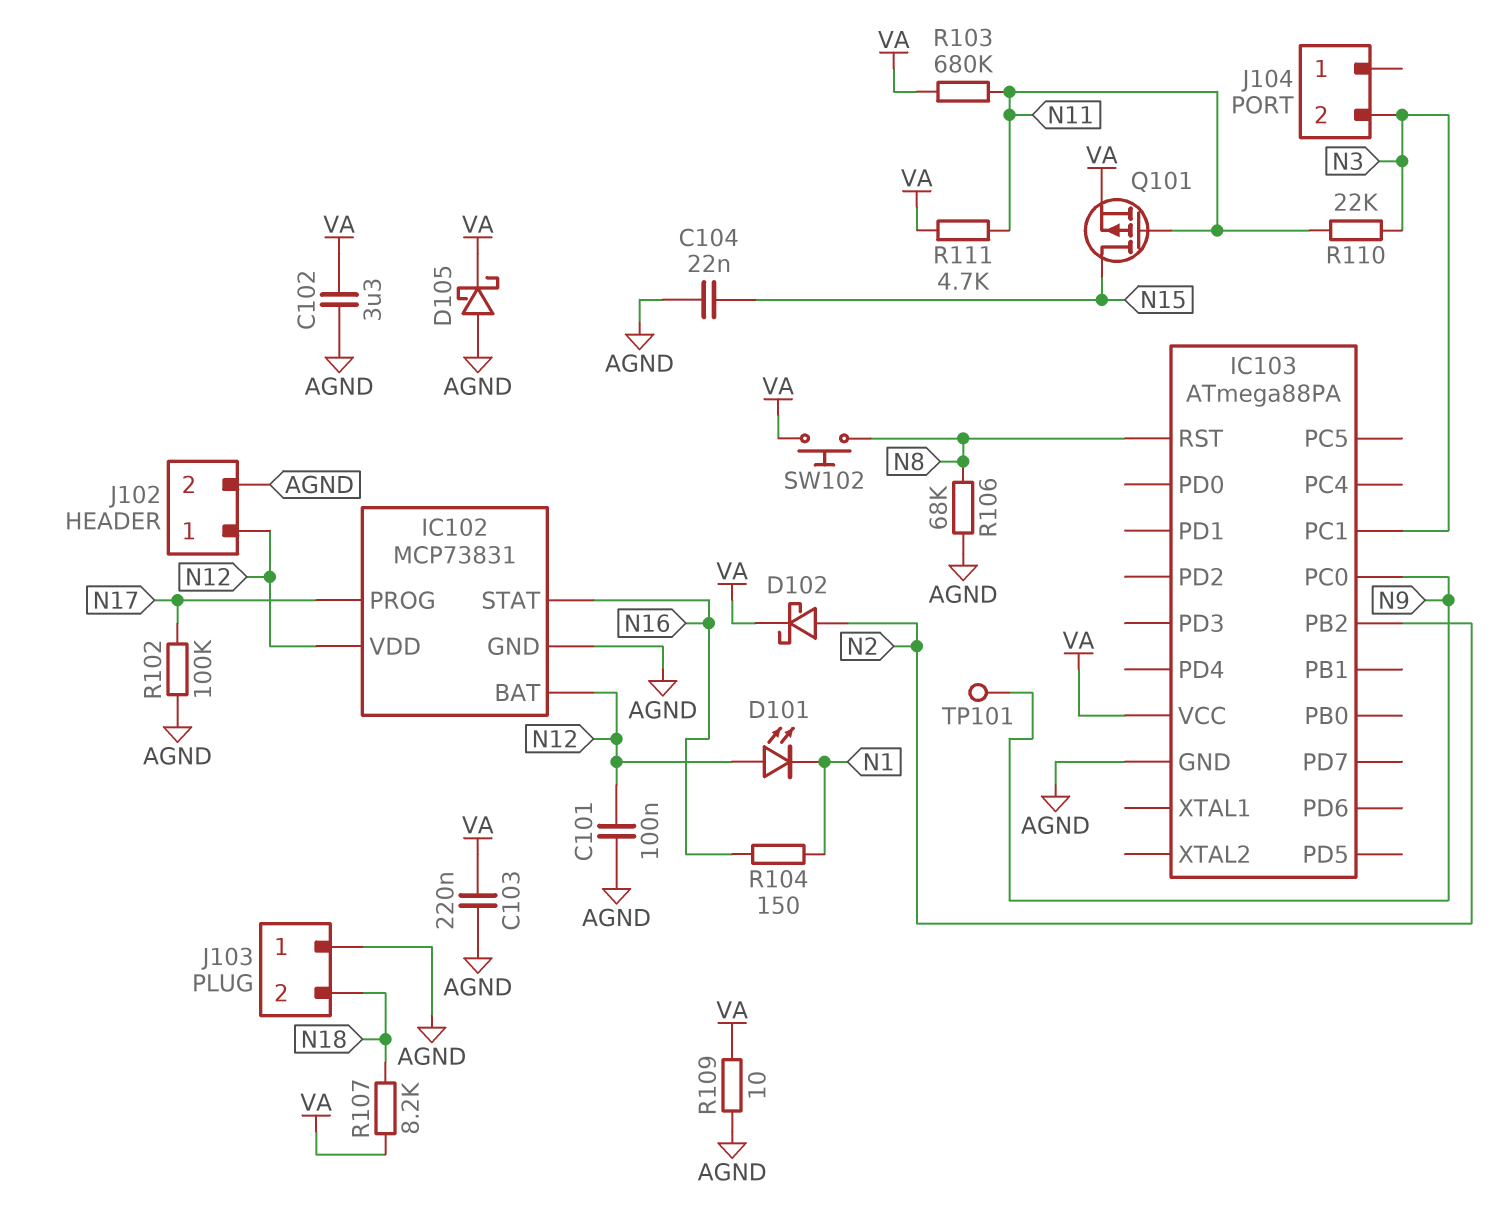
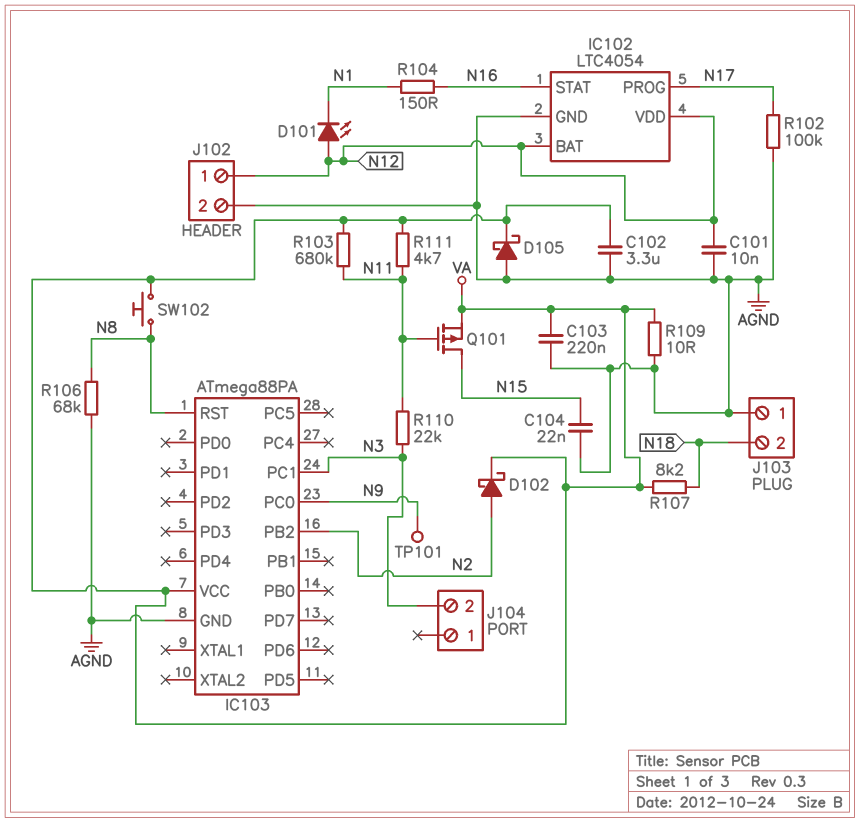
C101: 100nF (AGND, N12) -> 10nF (AGND, N12)
IC102: MCP73831 -> LTC4054

